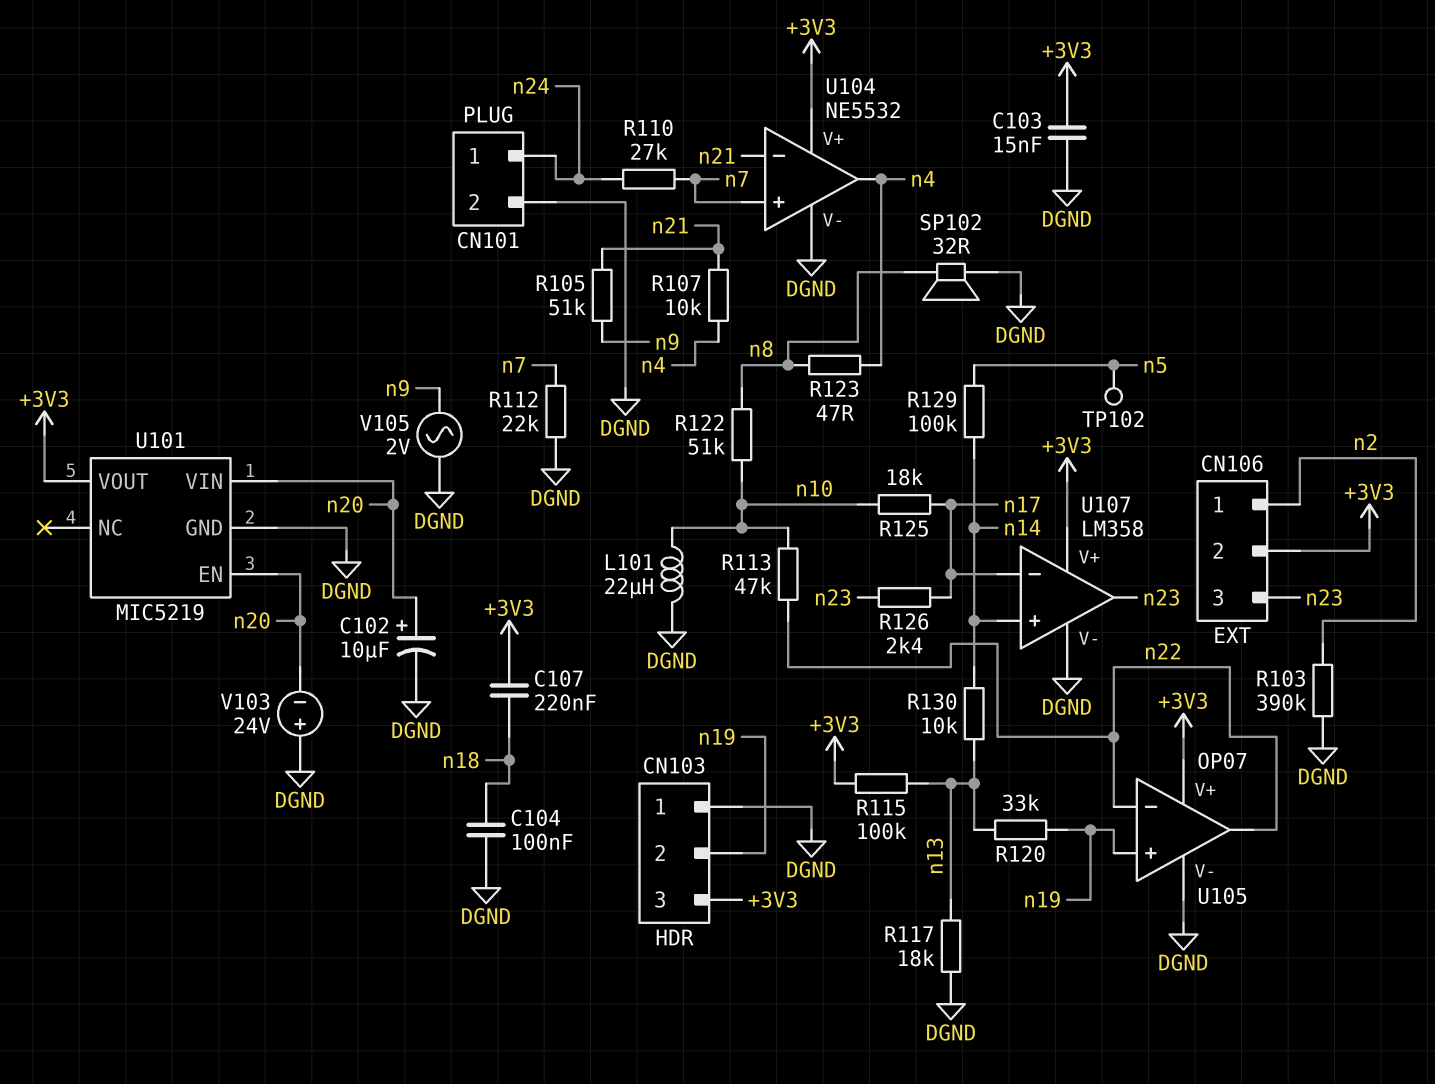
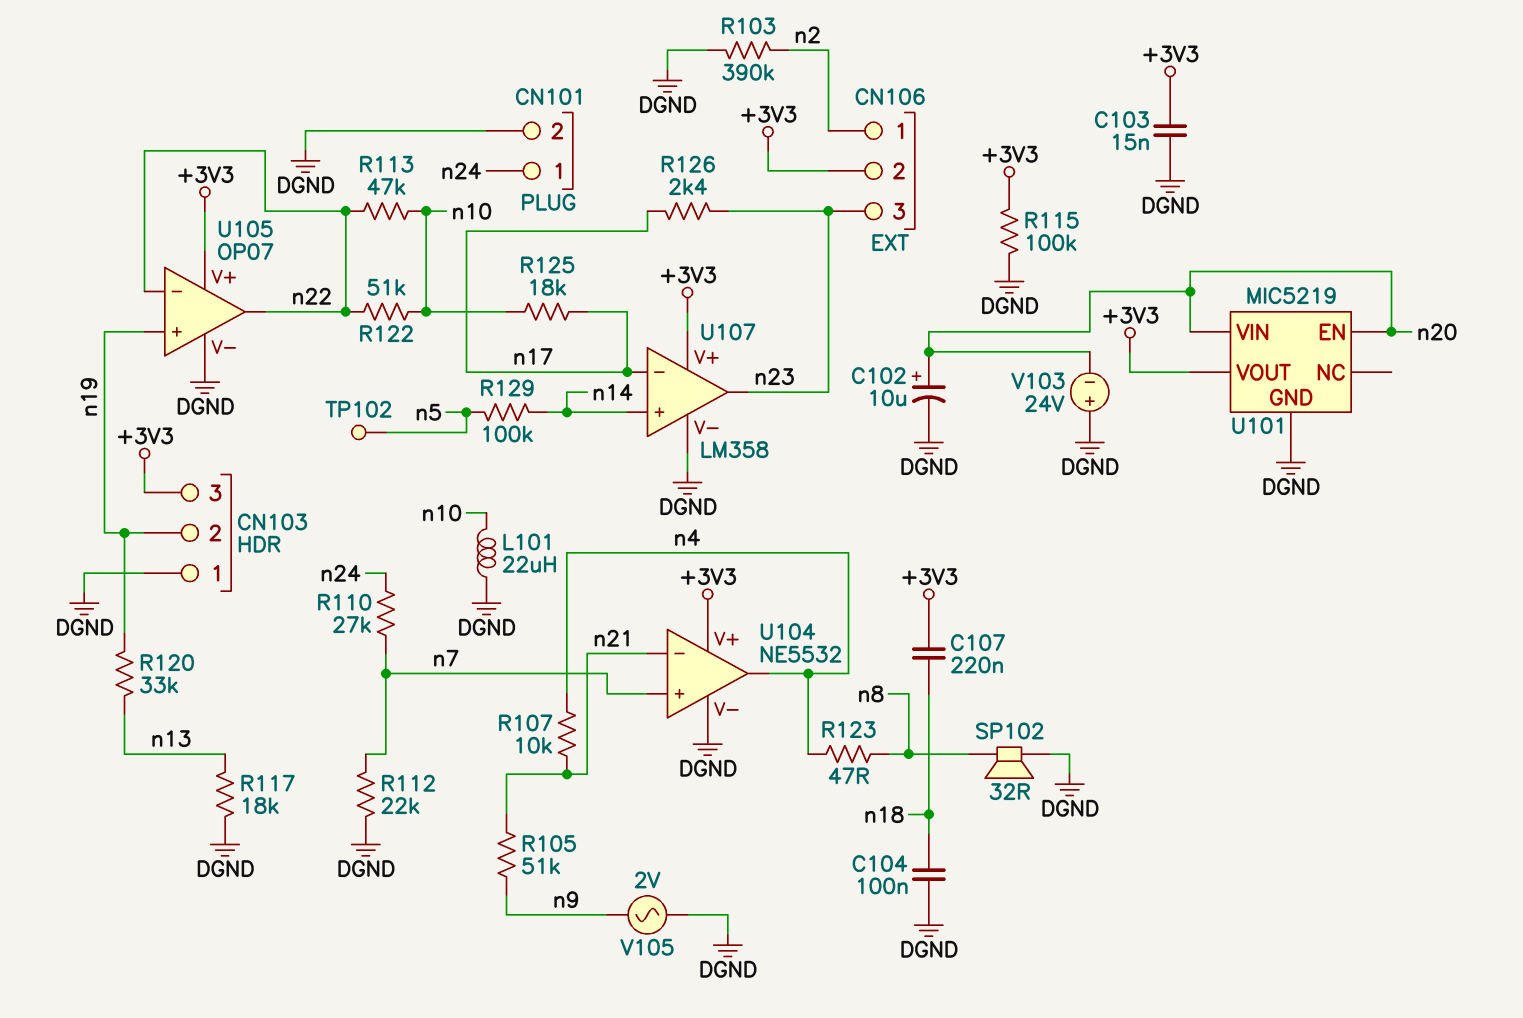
R115: 100k (+3V3, n13) -> 100k (+3V3, DGND)
R122: 51k (n8, n10) -> 51k (n10, n22)
R130: 10k (n13, n14) -> none

